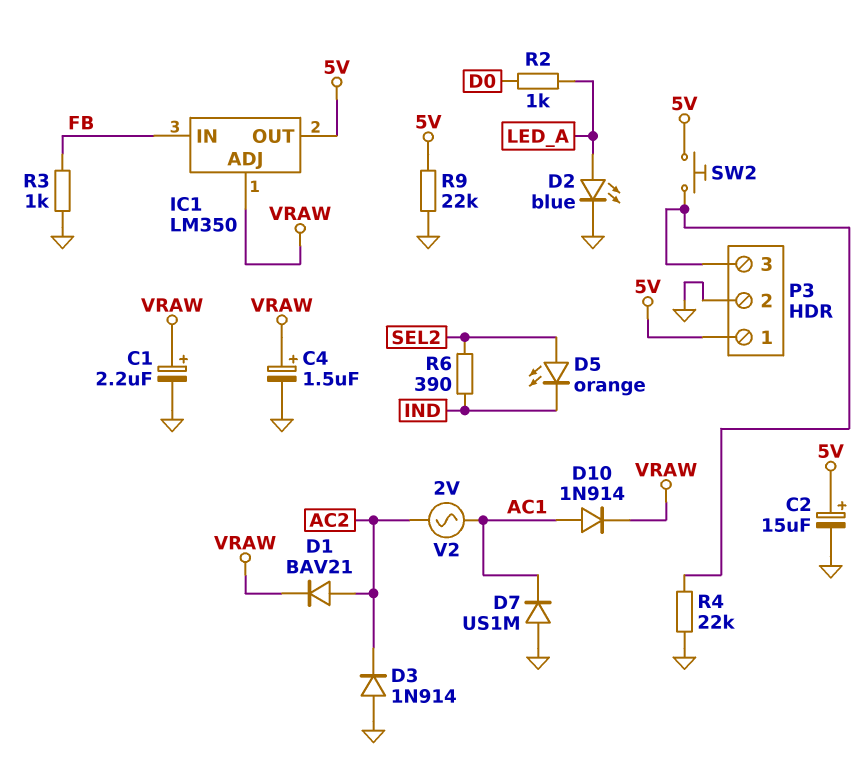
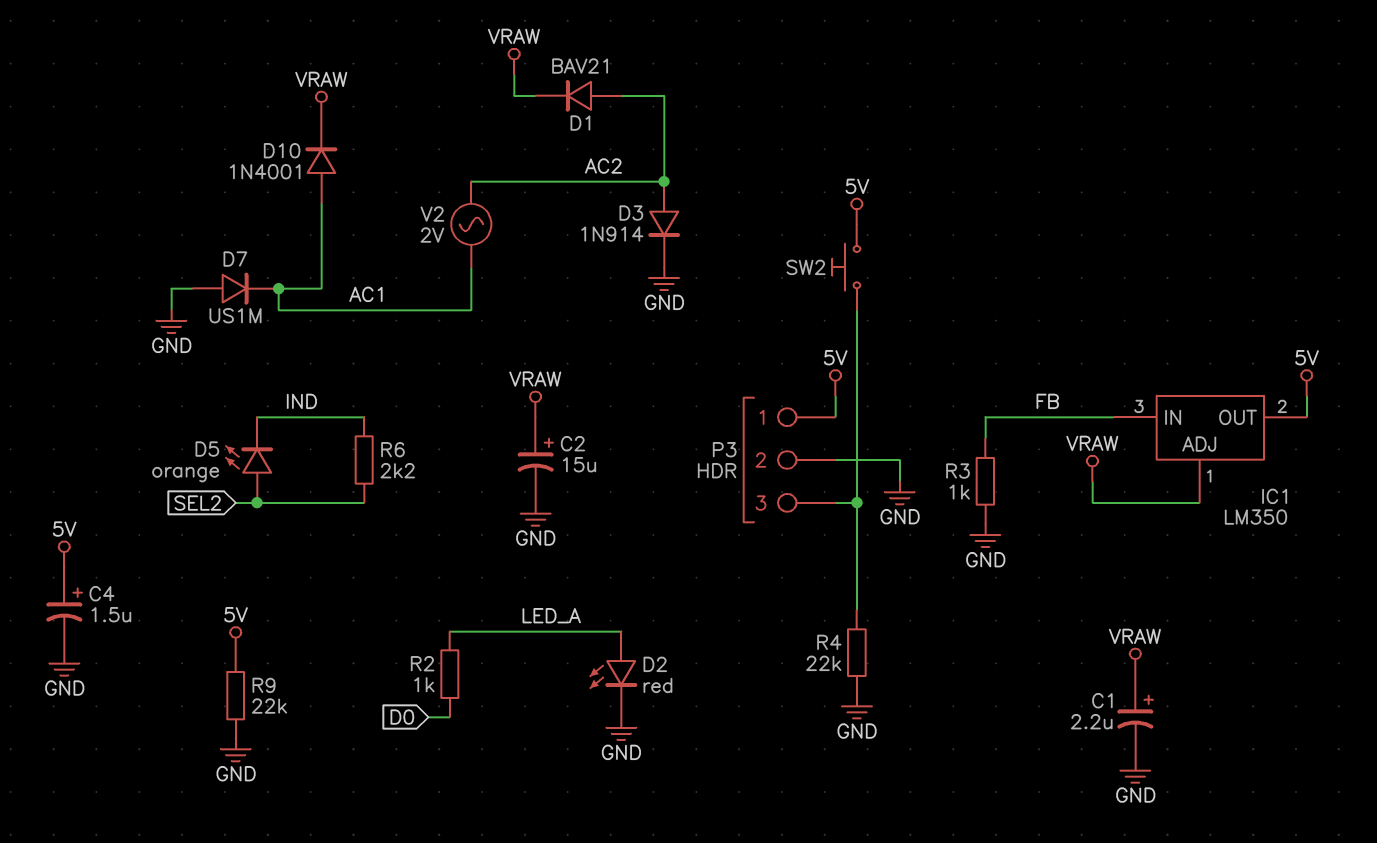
C2: 15uF (plus 5V, minus GND) -> 15uF (plus VRAW, minus GND)
C4: 1.5uF (plus VRAW, minus GND) -> 1.5uF (plus 5V, minus GND)
D2: LED blue (A LED_A, K GND) -> LED red (A LED_A, K GND)
D3: diode 1N914 (A GND, K AC2) -> diode 1N914 (A AC2, K GND)
D10: diode 1N914 (A AC1, K VRAW) -> diode 1N4001 (A AC1, K VRAW)
R6: 390 (IND, SEL2) -> 2.2k (IND, SEL2)

